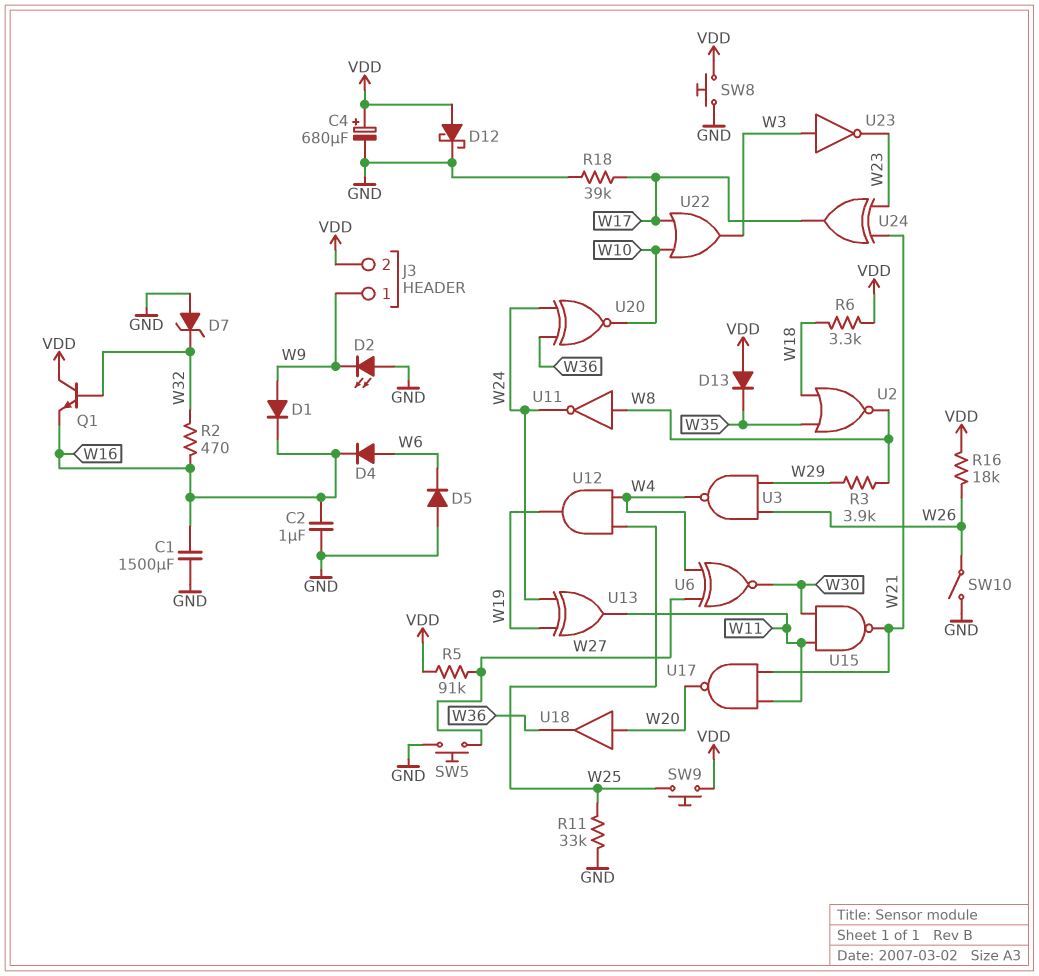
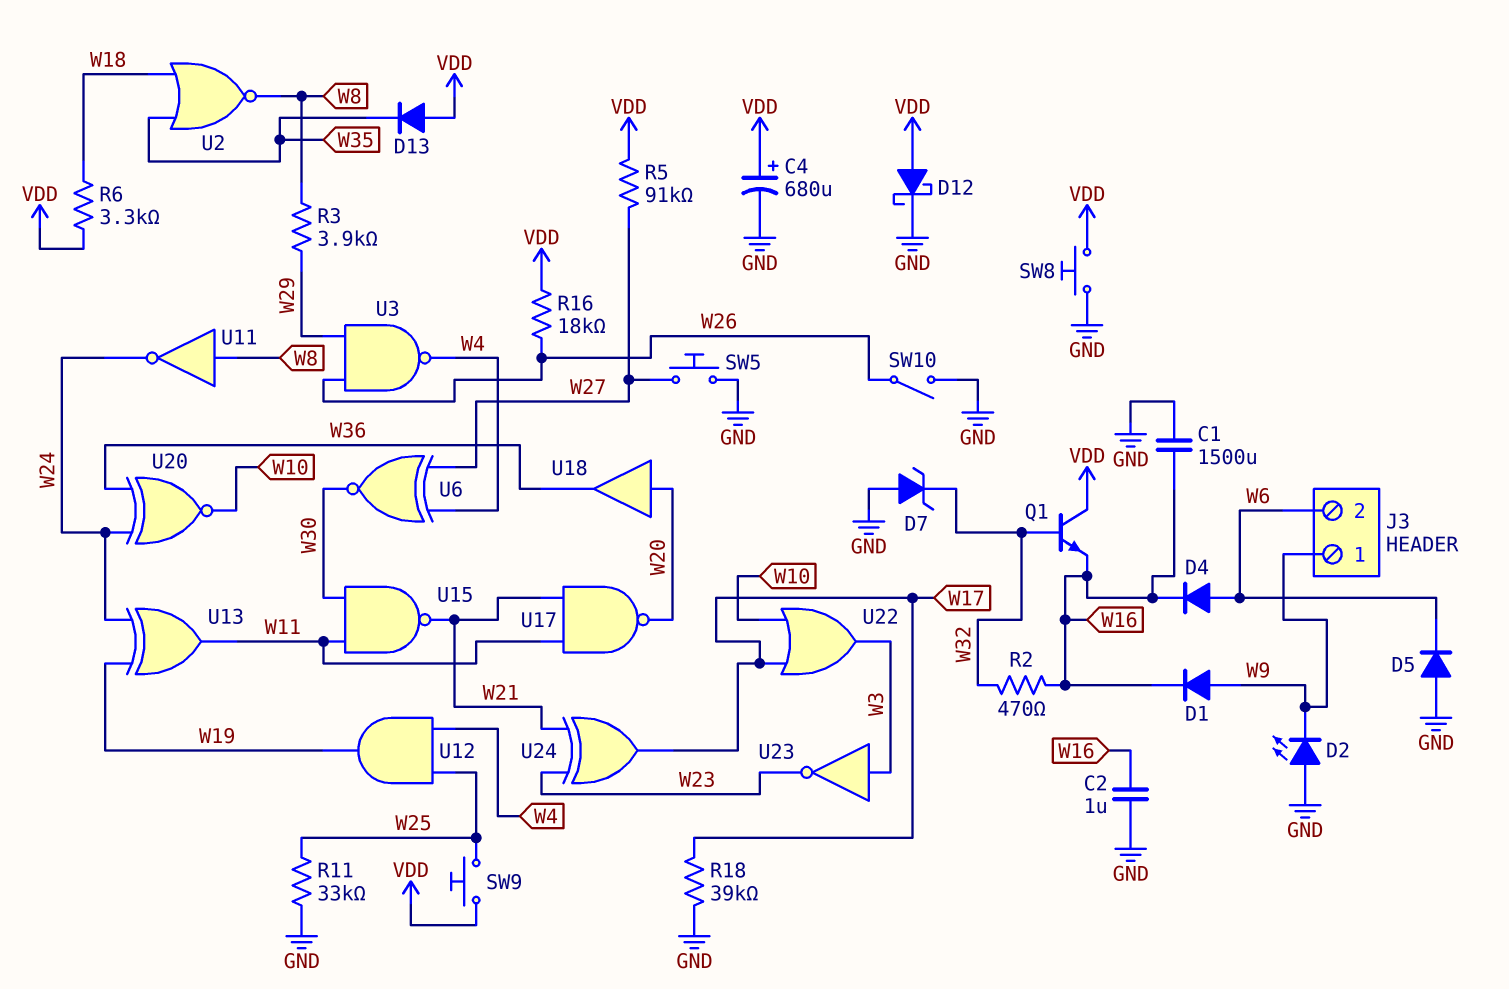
J3 pin 2: VDD -> W6

